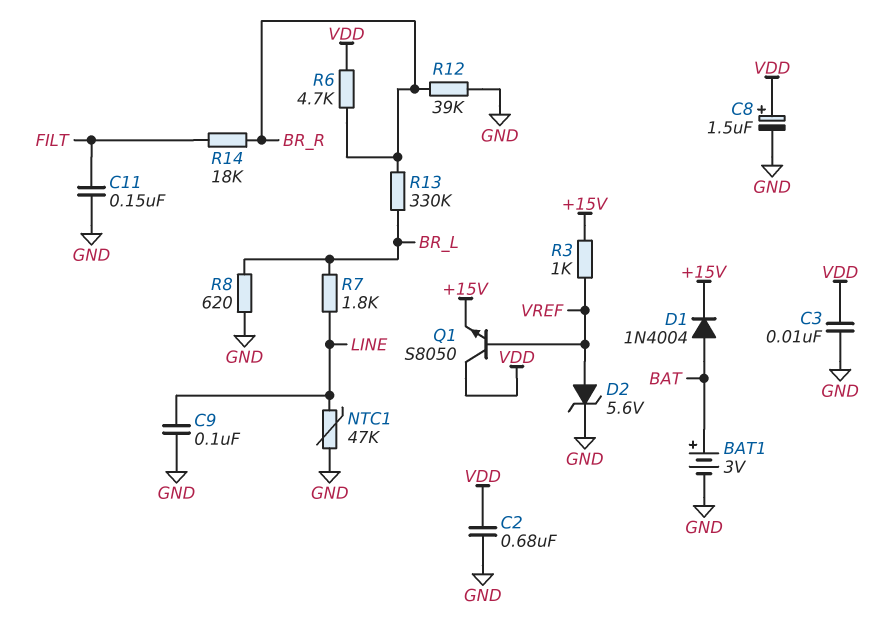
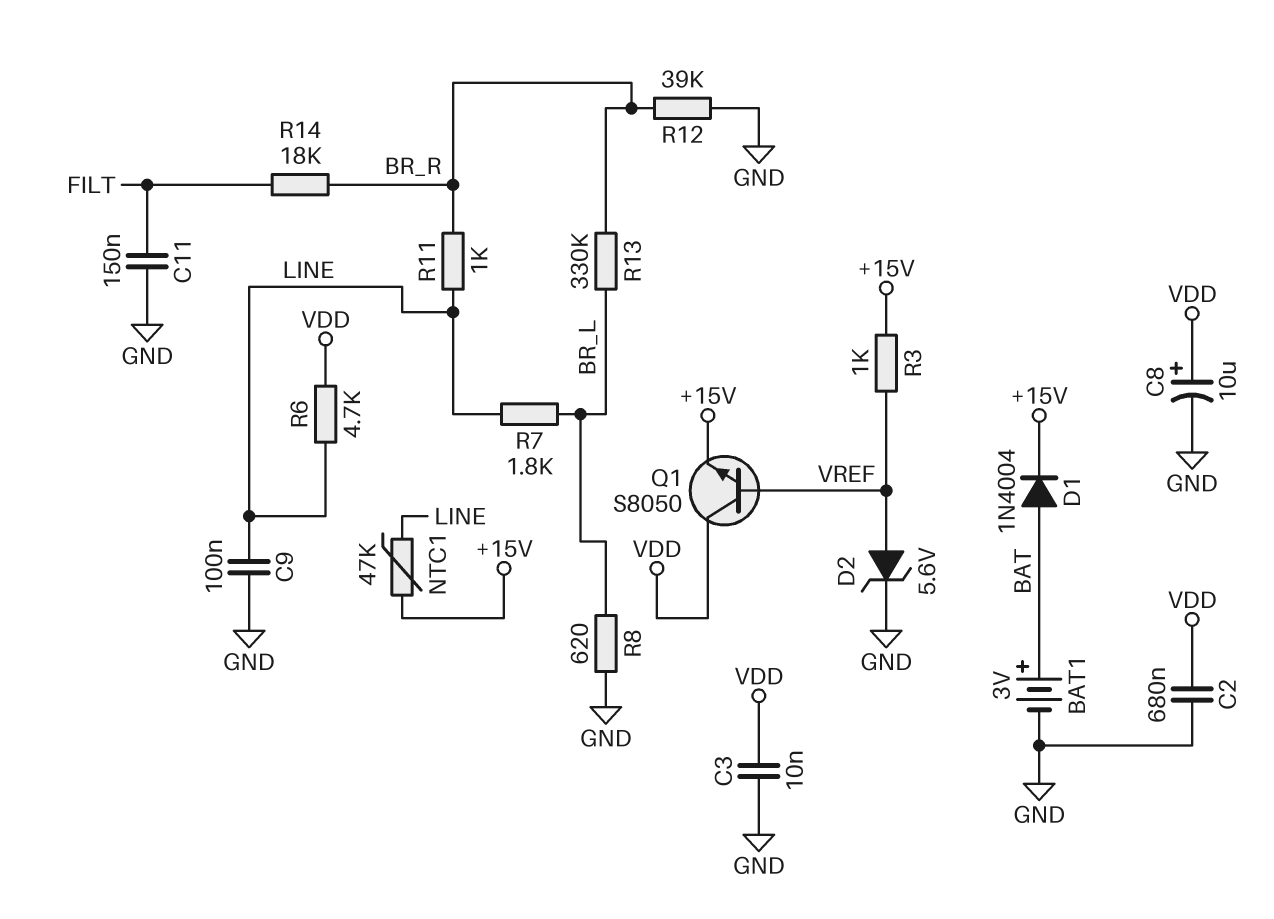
C8: 1.5uF (plus VDD, minus GND) -> 10uF (plus VDD, minus GND)
NTC1: 47k (GND, LINE) -> 47k (+15V, LINE)
R6: 4.7k (BR_R, VDD) -> 4.7k (LINE, VDD)
R11: none -> 1k (BR_R, LINE)

